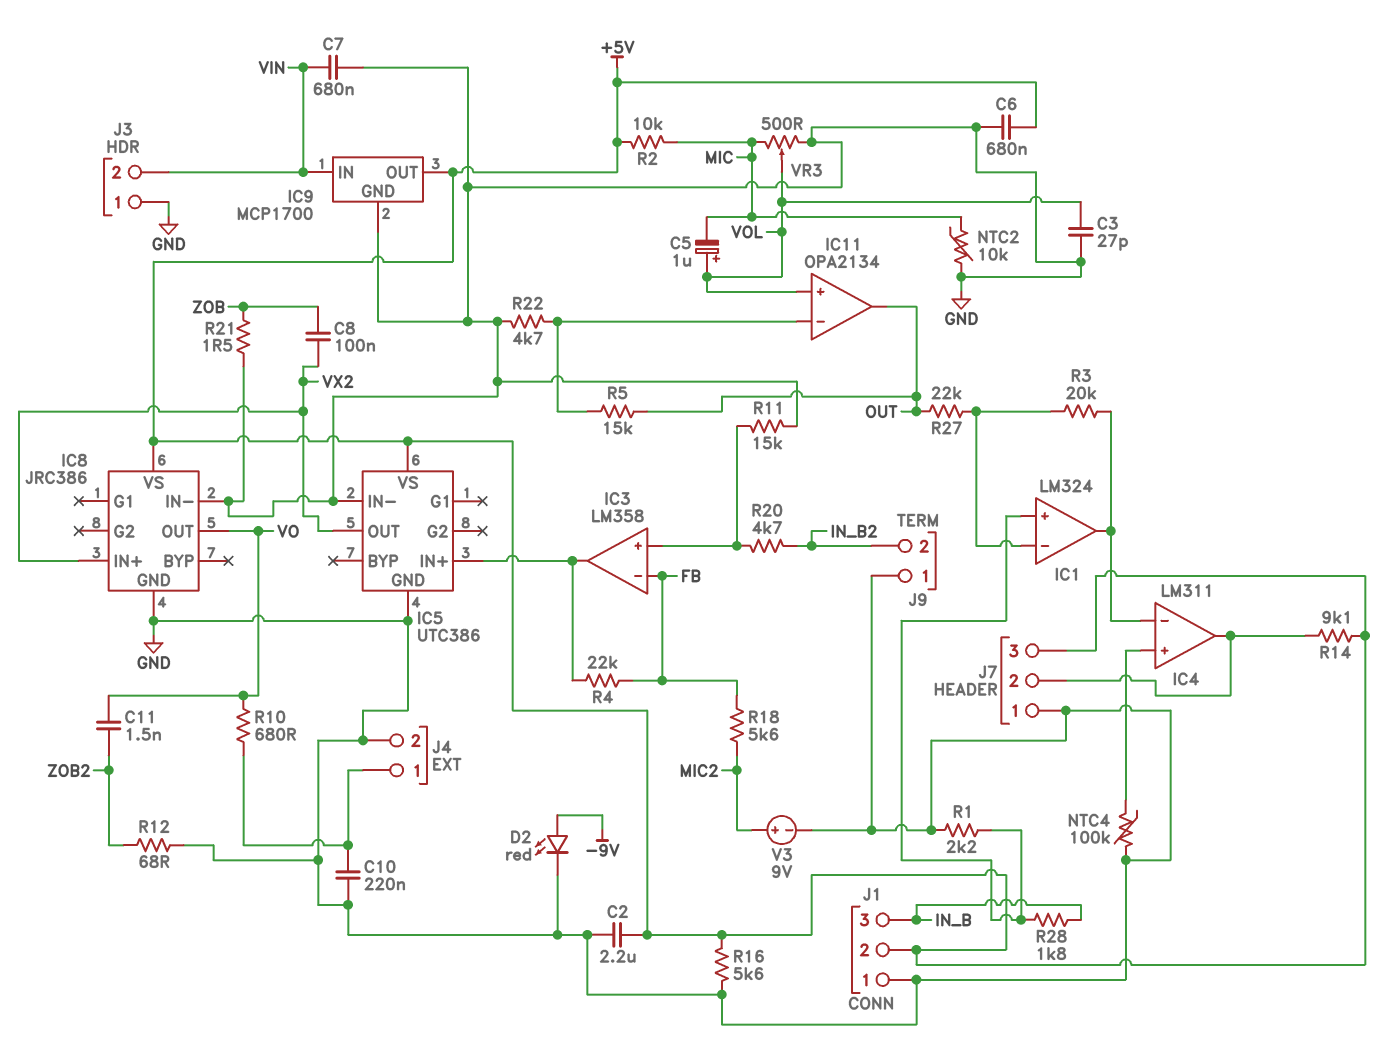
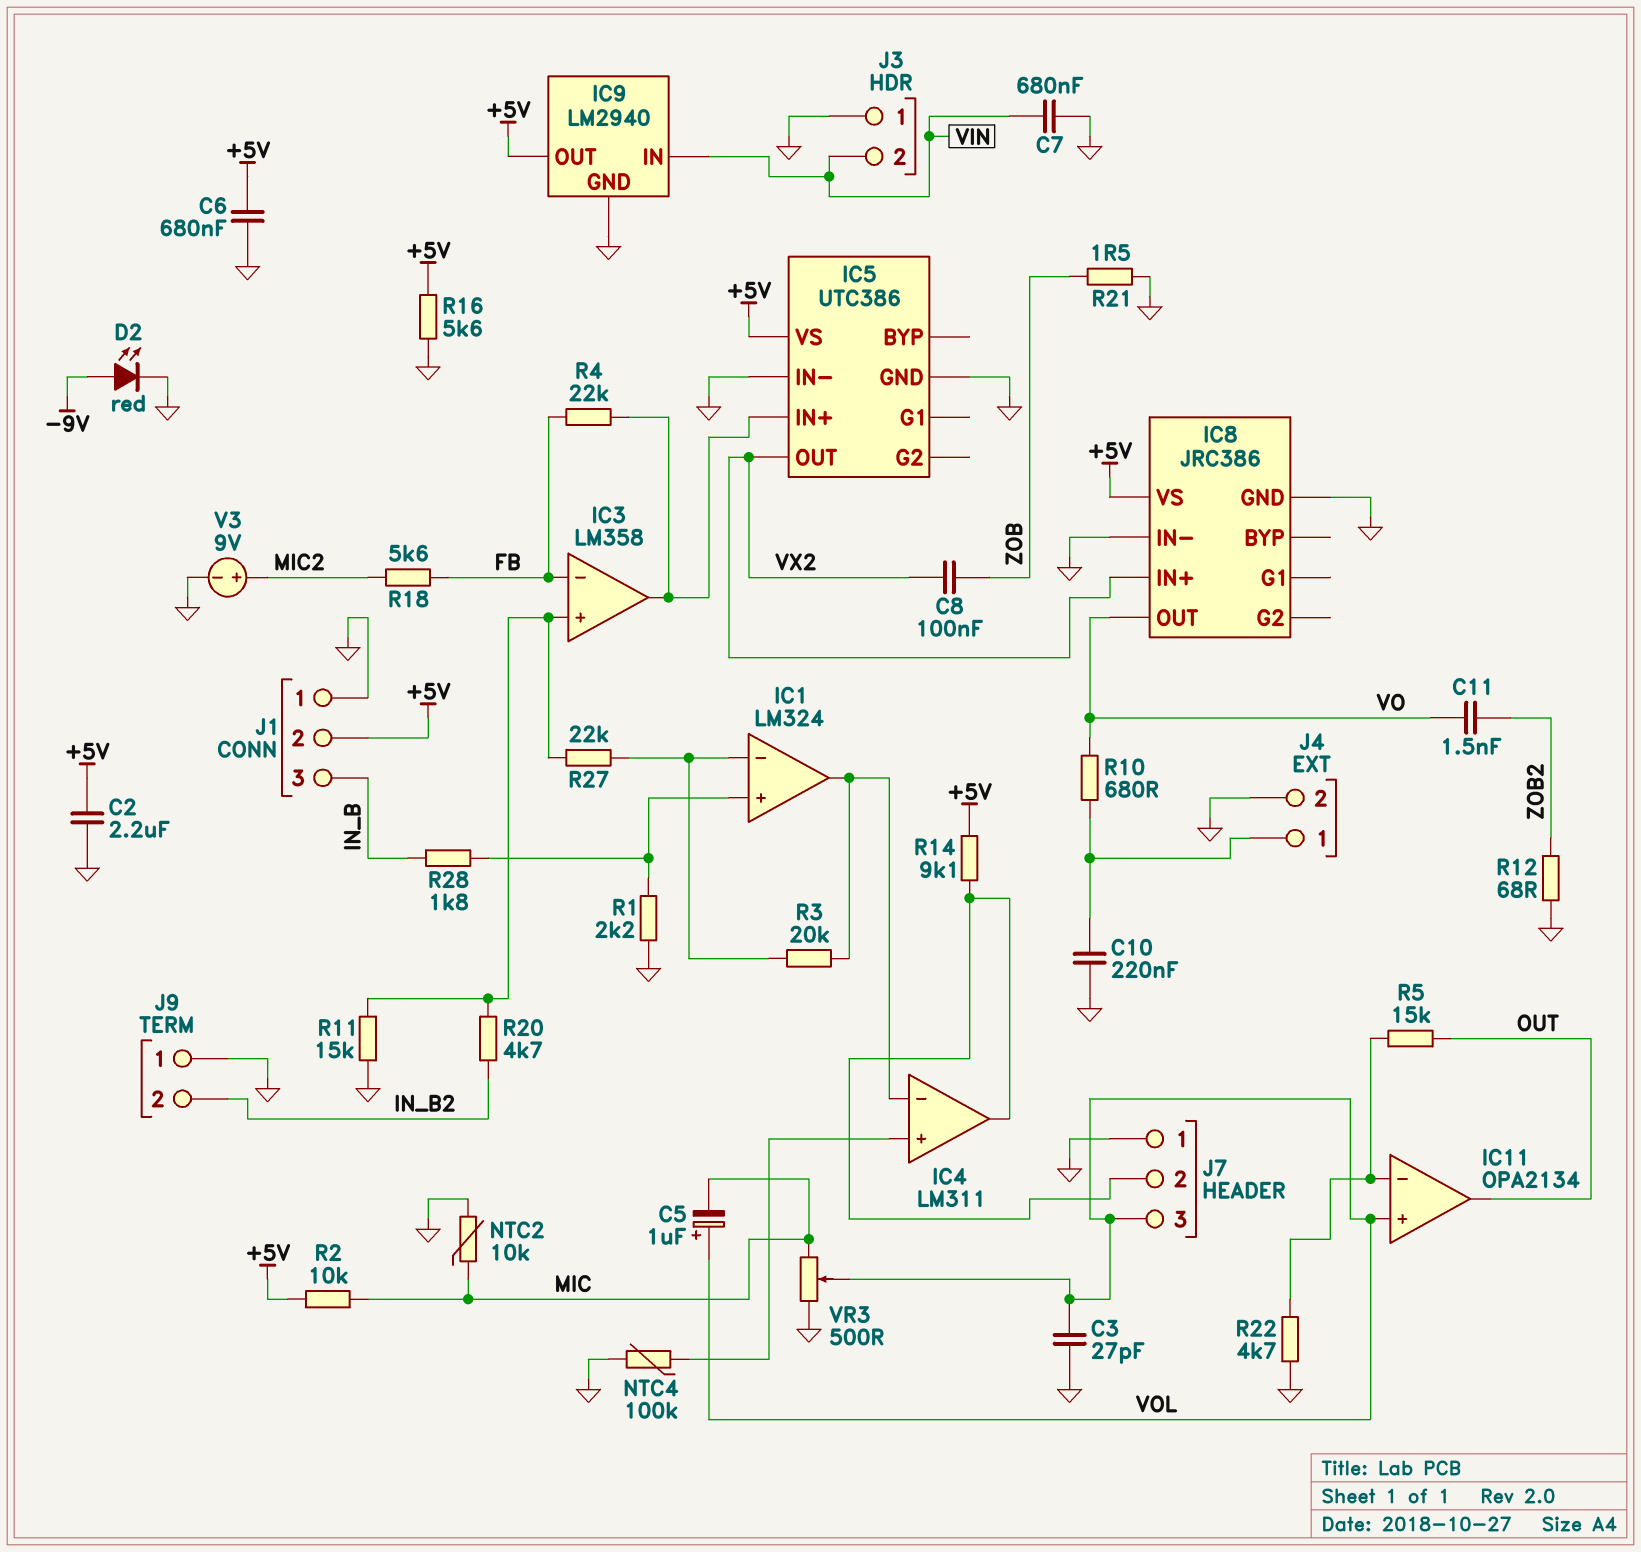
IC9: MCP1700 -> LM2940
J7 pin 3: +5V -> VOL
R27: 22k (IC1/in-, OUT) -> 22k (IC1/in-, IC3/in+)

